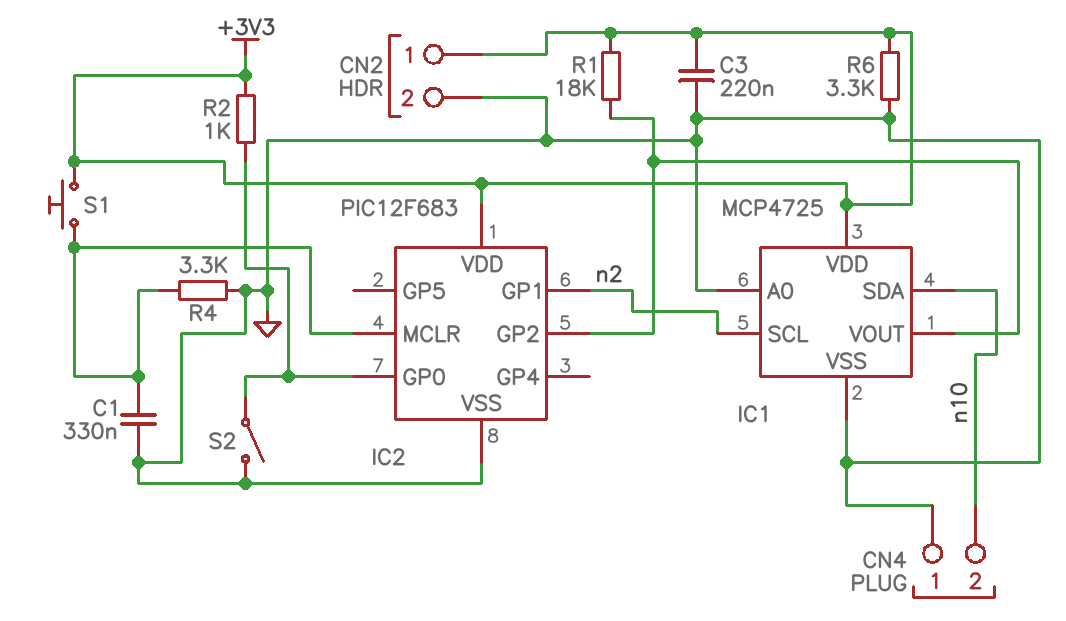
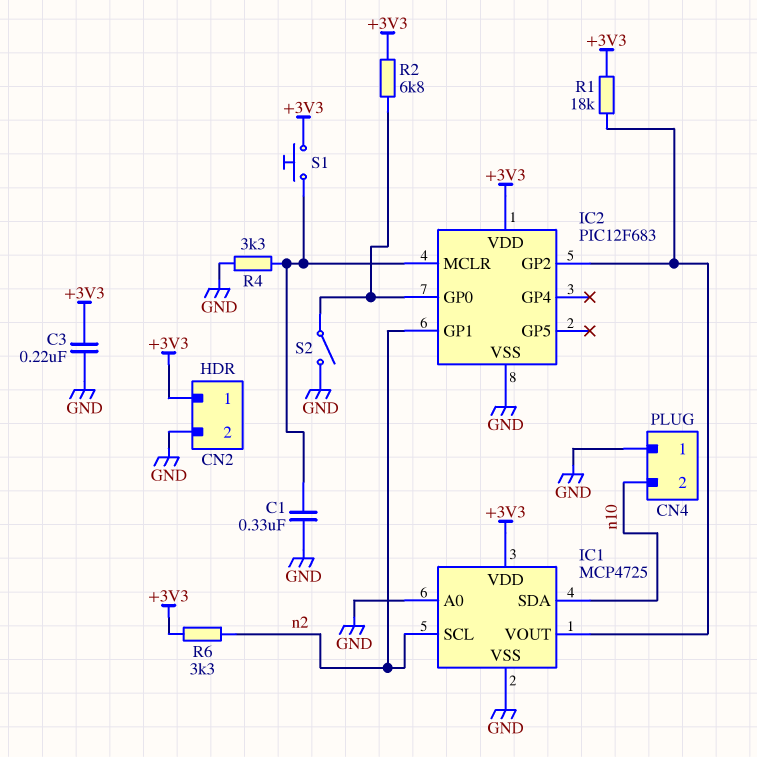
R2: 1k (+3V3, IC2/GP0) -> 6.8k (+3V3, IC2/GP0)
R6: 3.3k (+3V3, GND) -> 3.3k (+3V3, n2)

